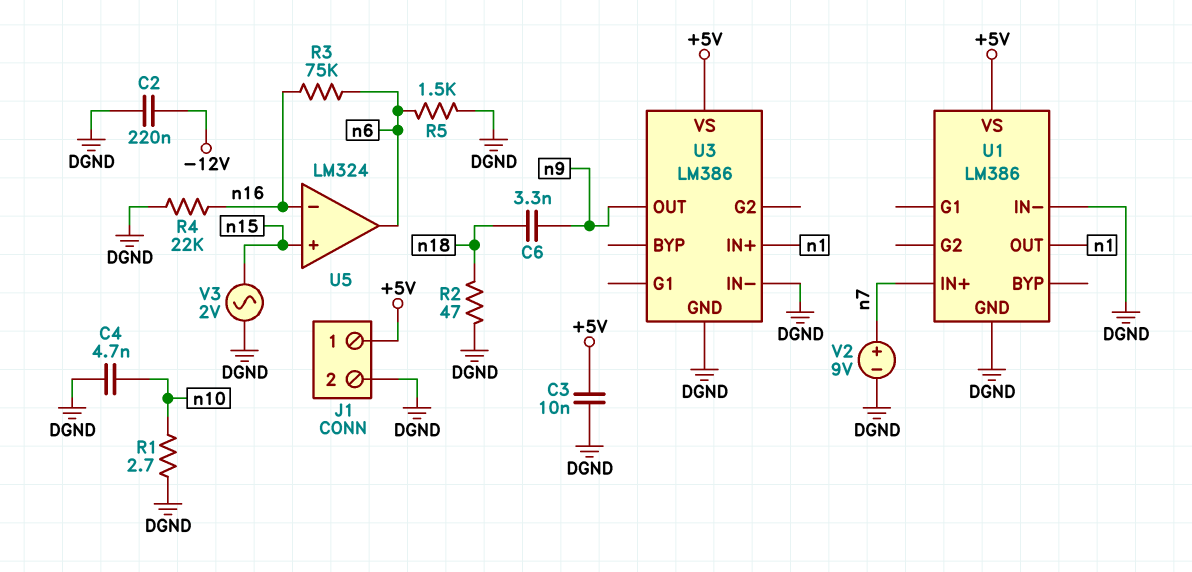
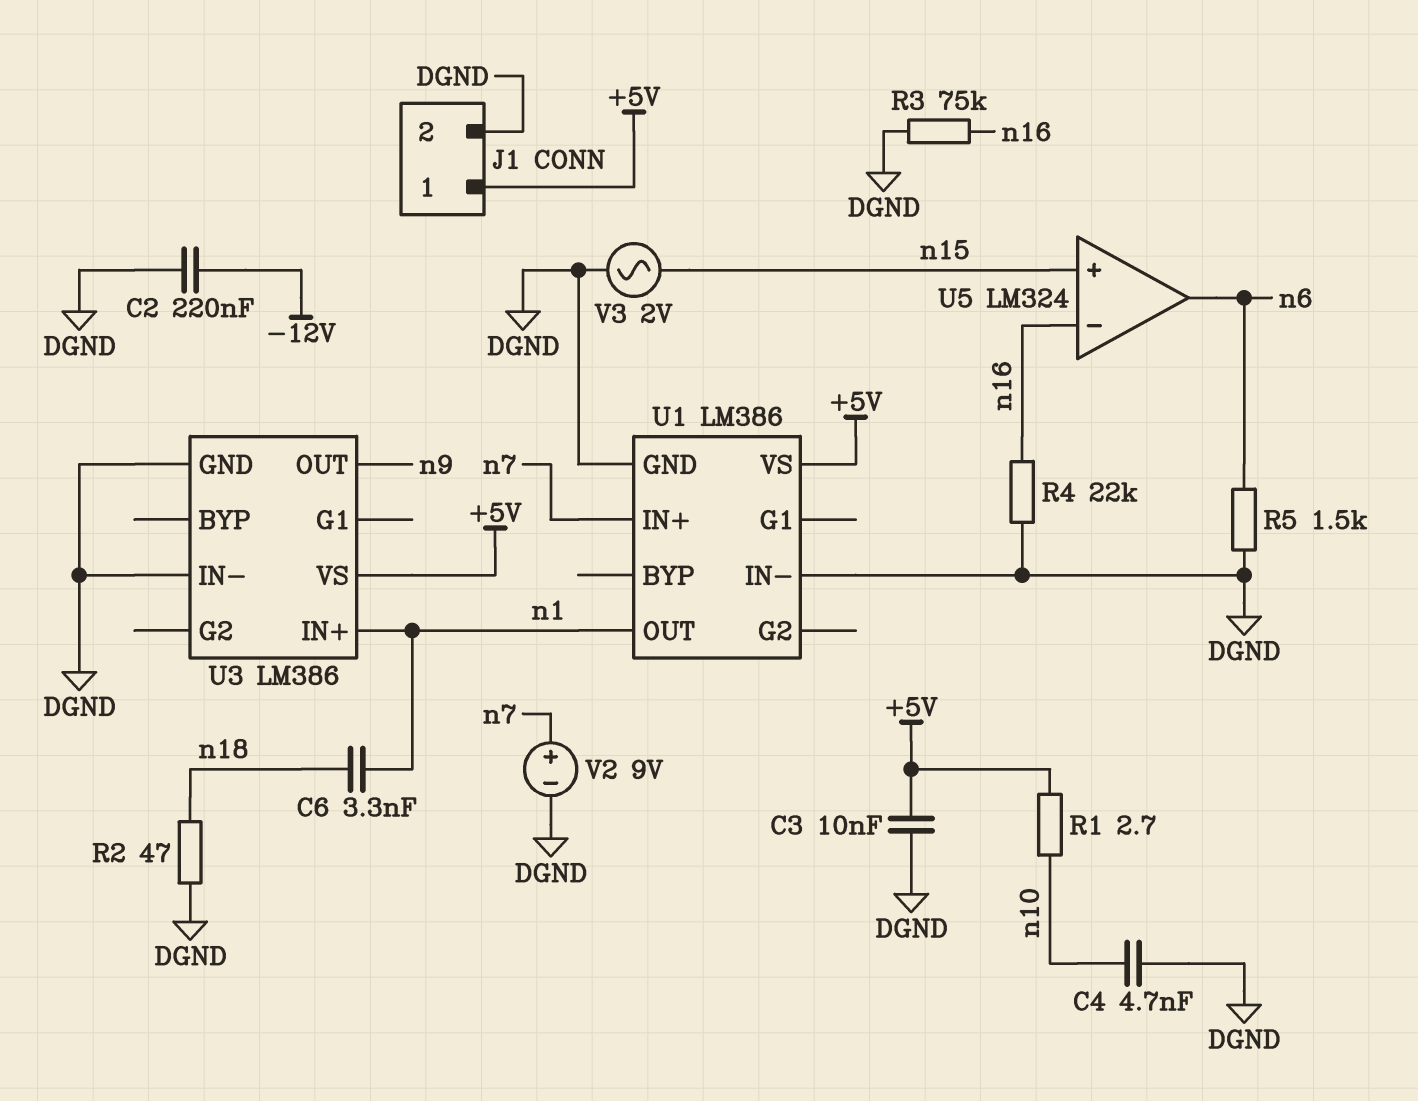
C6: 3.3nF (n9, n18) -> 3.3nF (n1, n18)
R1: 2.7 (DGND, n10) -> 2.7 (+5V, n10)
R3: 75k (n6, n16) -> 75k (DGND, n16)

